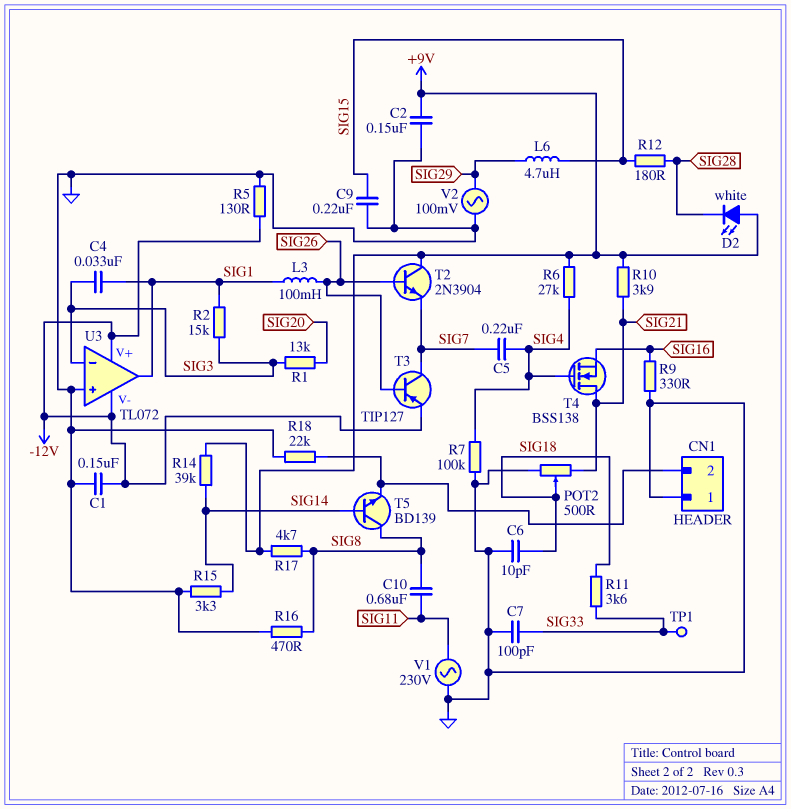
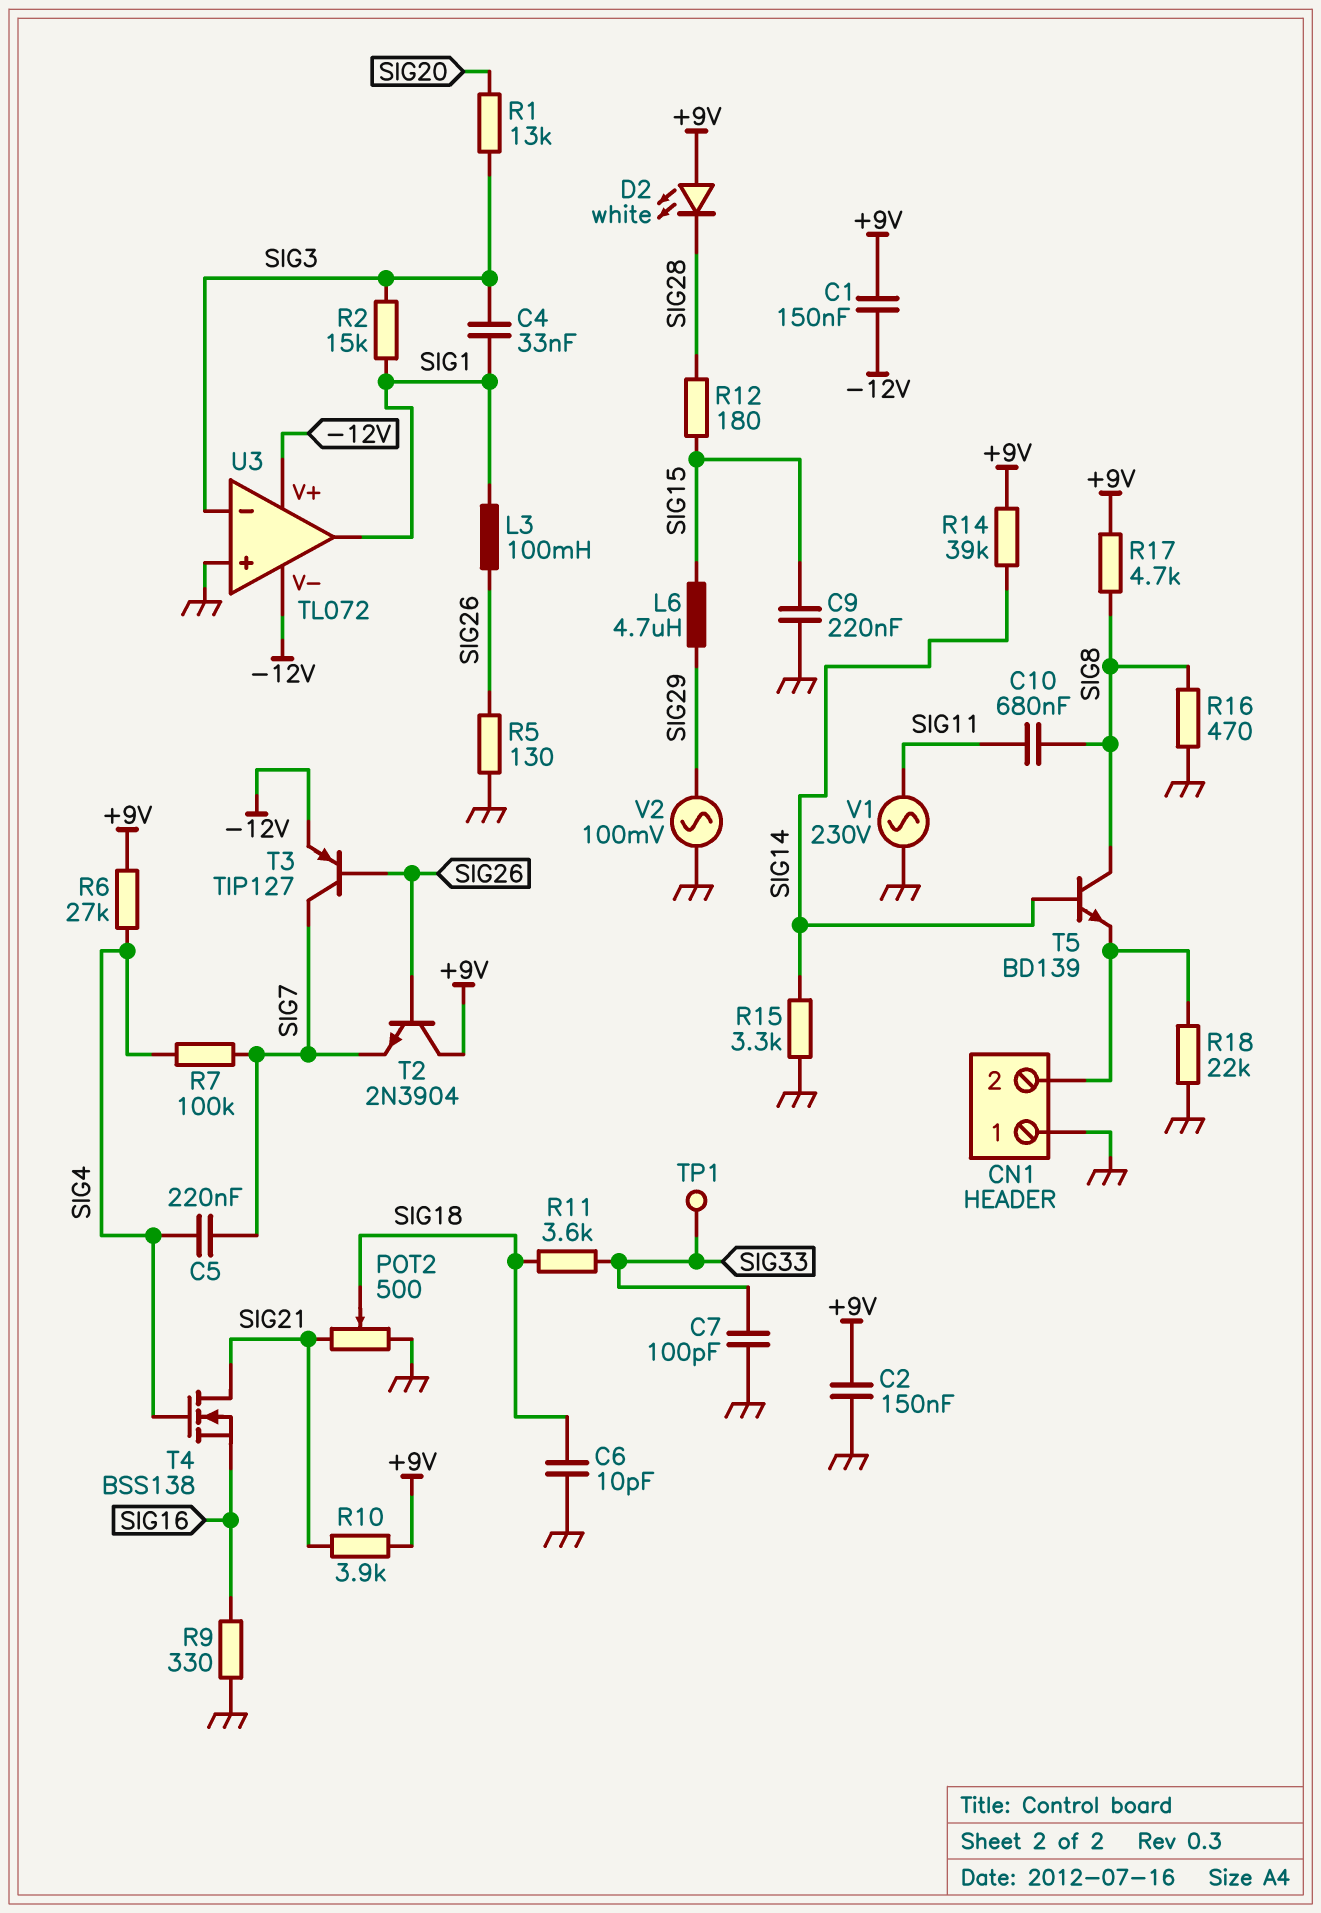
C1: 150nF (-12V, GND) -> 150nF (+9V, -12V)
R5: 130 (-12V, GND) -> 130 (GND, SIG26)
R7: 100k (GND, SIG4) -> 100k (SIG4, SIG7)

